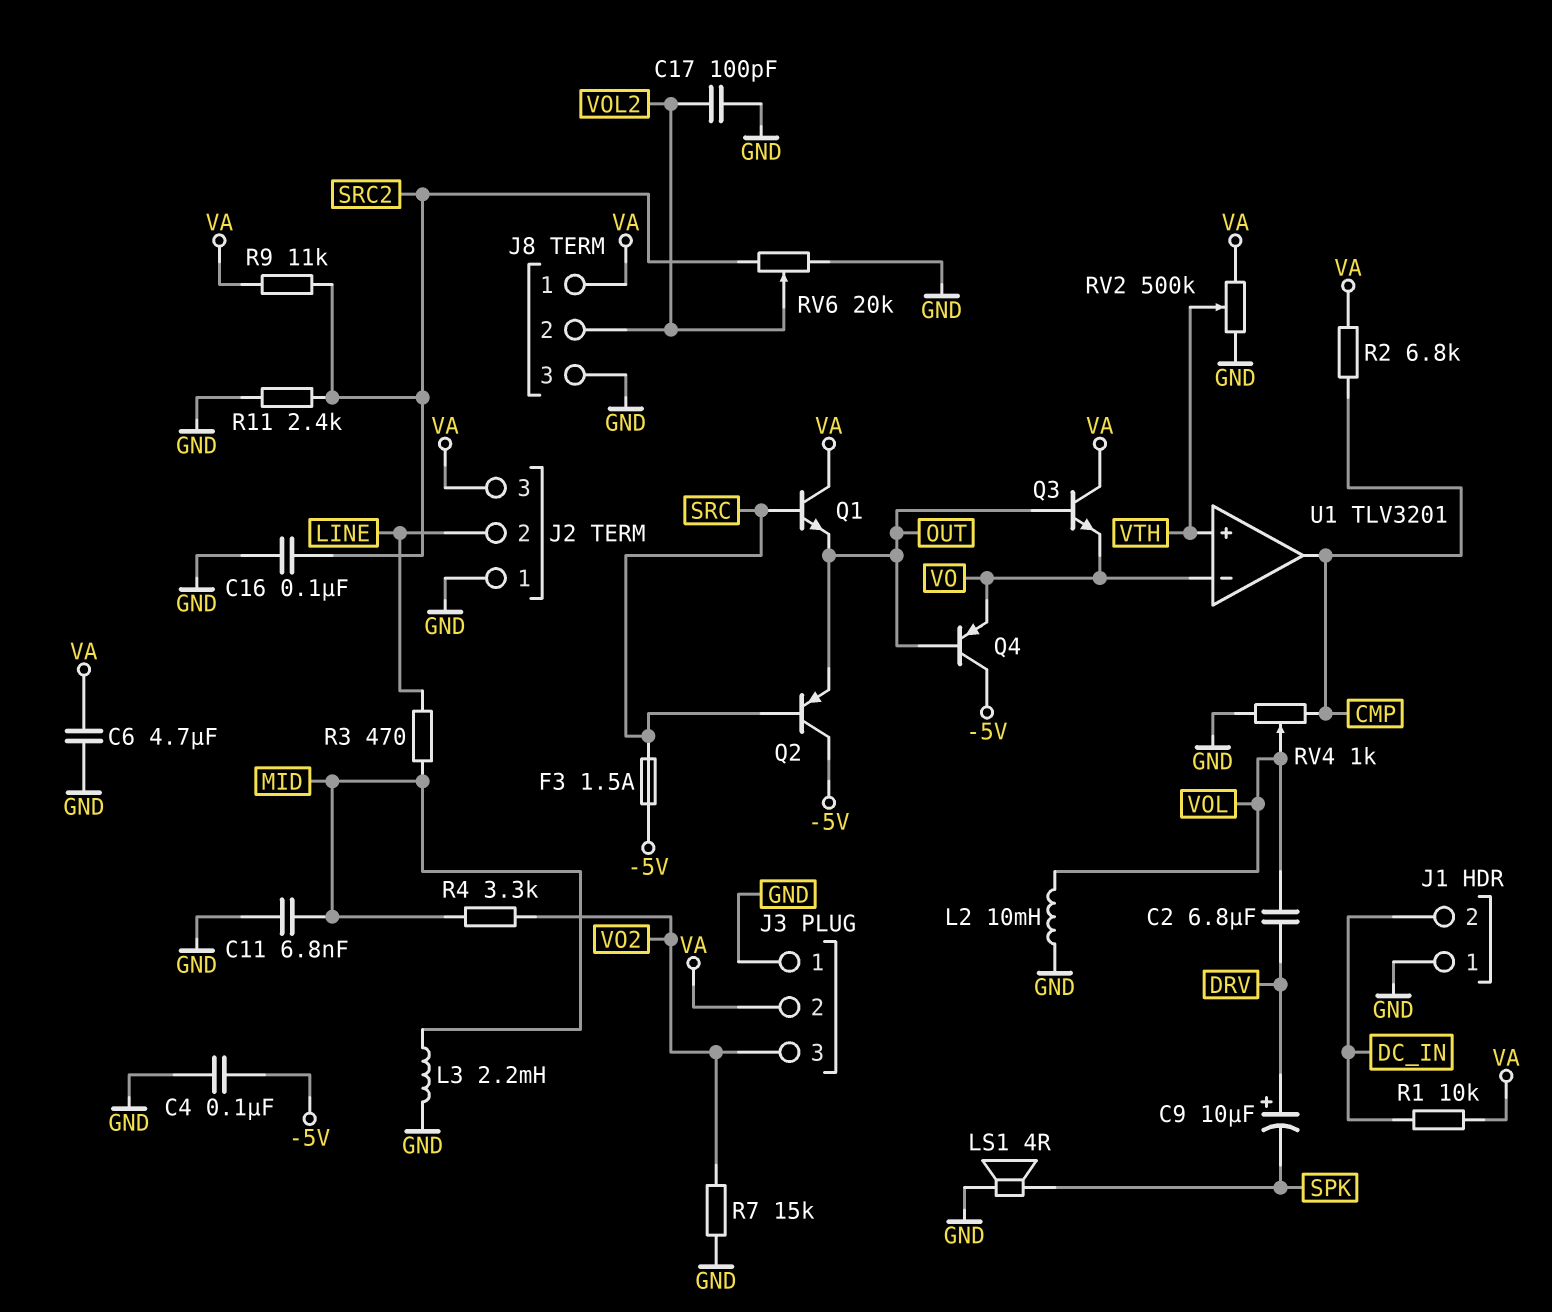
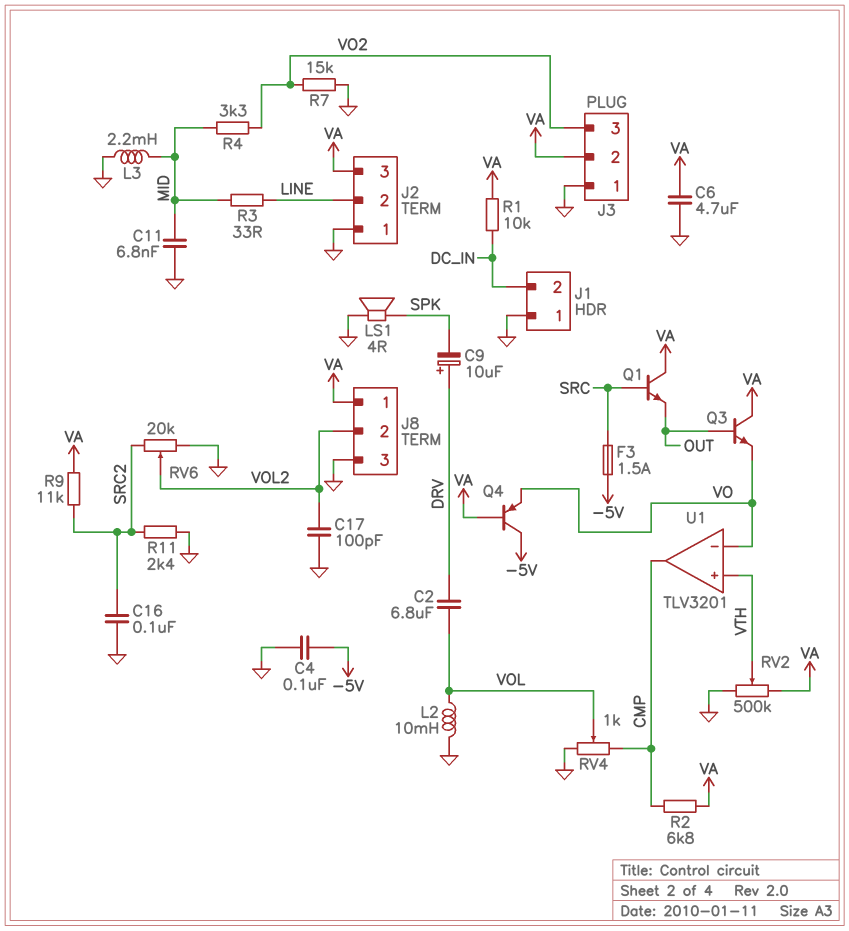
Q2: PNP (B SRC, C -5V, E OUT) -> none
Q4: PNP (B OUT, C -5V, E VO) -> PNP (B VA, C -5V, E VO)
R3: 470 (LINE, MID) -> 33 (LINE, MID)

